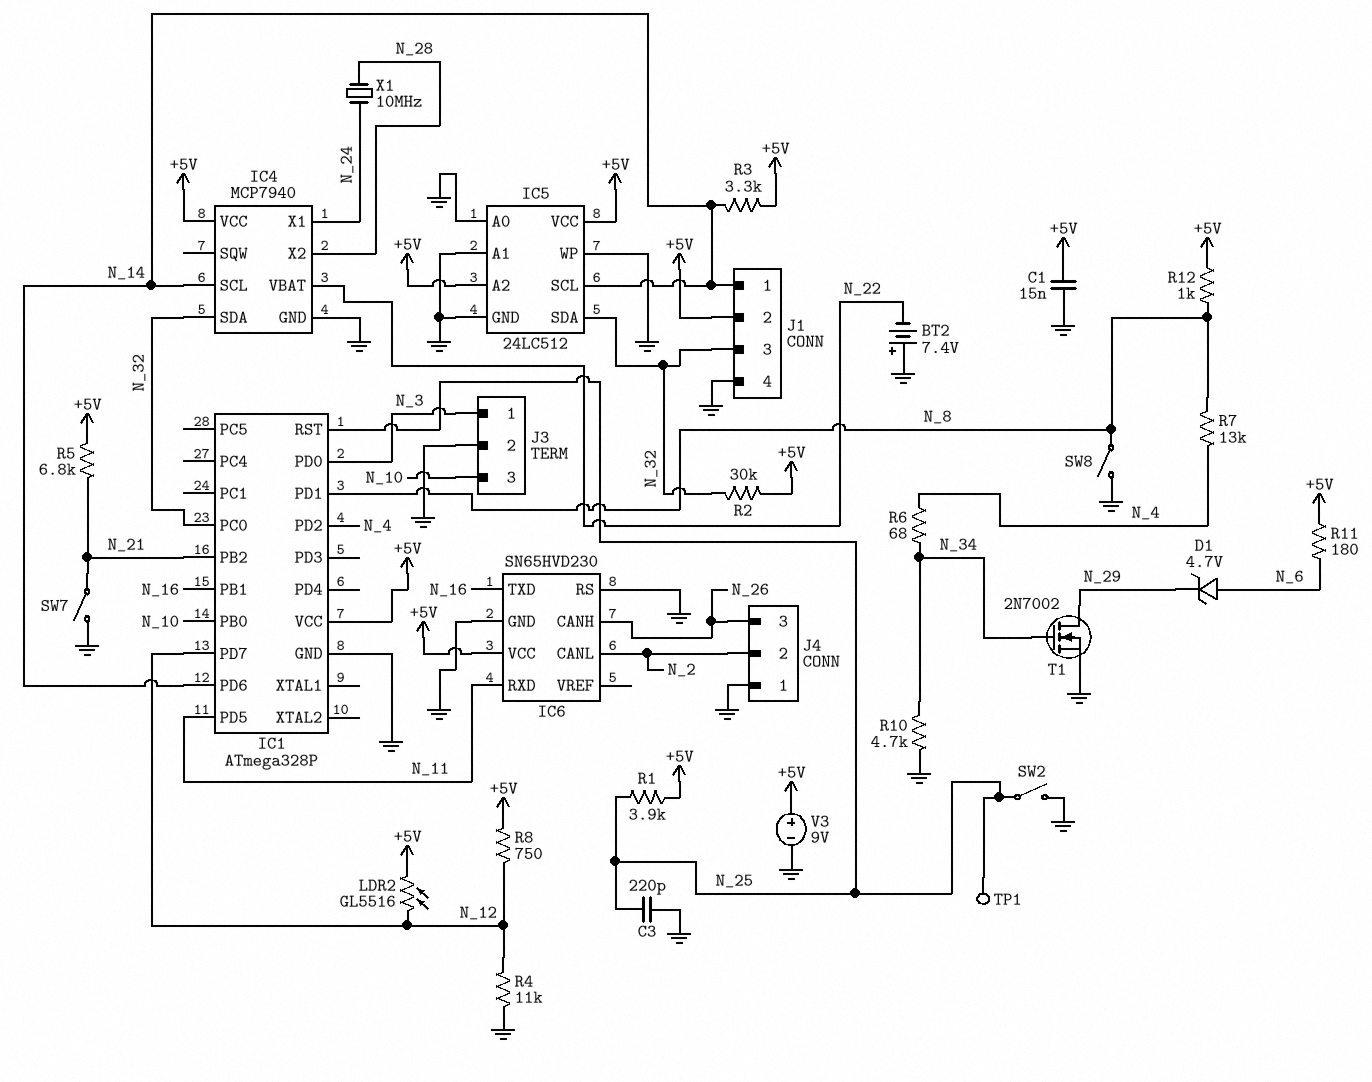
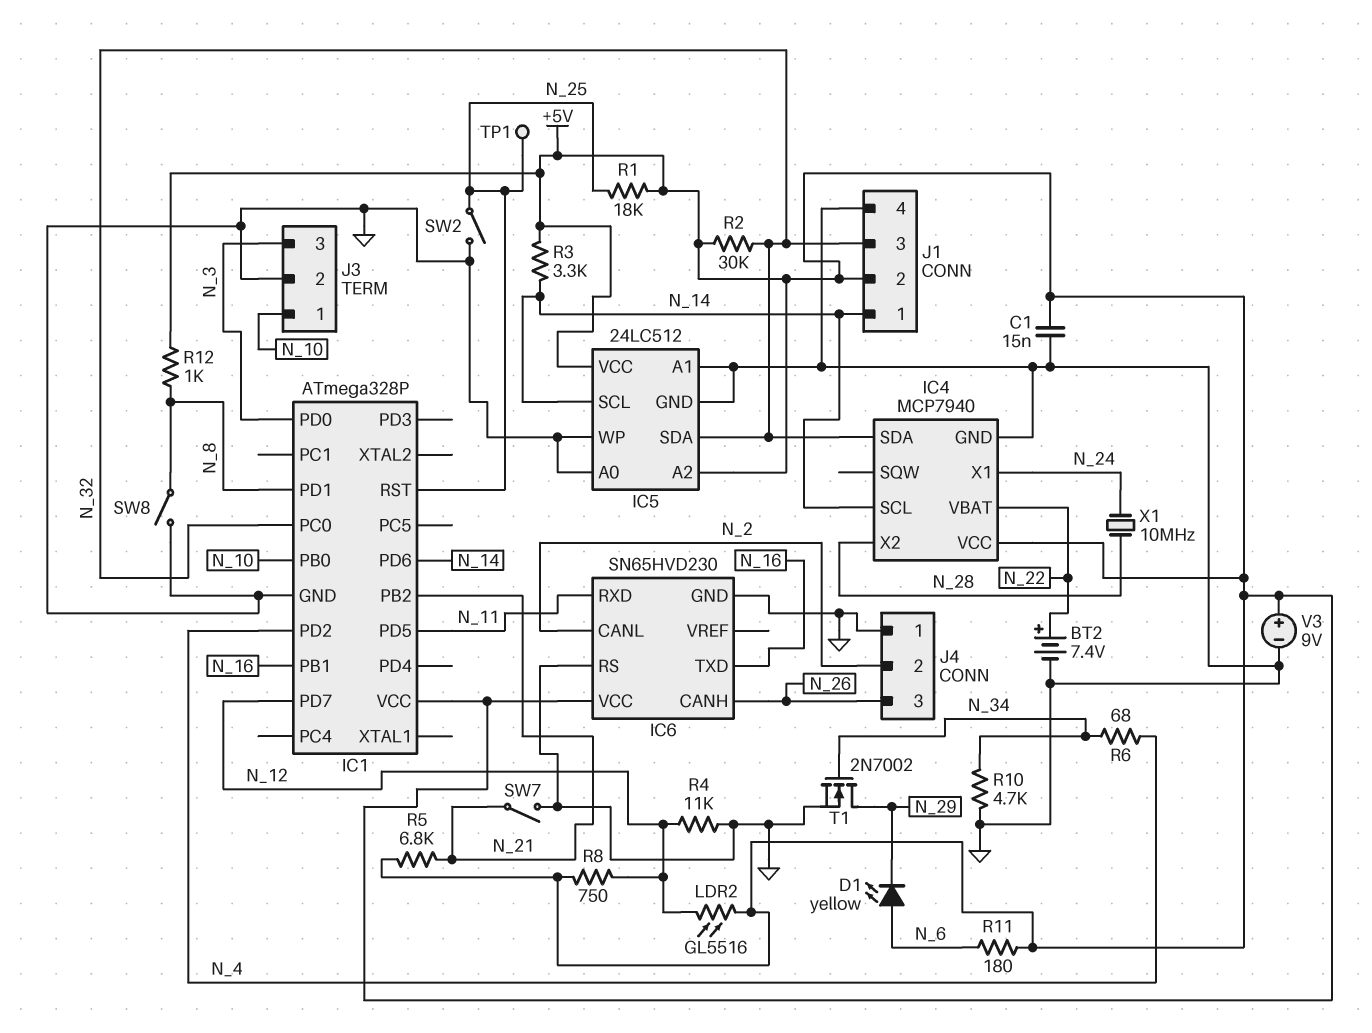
BT2: 7.4V (plus GND, minus N_22) -> 7.4V (plus N_22, minus GND)
C3: 220pF (GND, N_25) -> none
D1: zener 4.7V (A N_6, K N_29) -> LED yellow (A N_6, K N_29)
J3 pin 1: N_3 -> N_10
J3 pin 3: N_10 -> N_3
R1: 3.9k (+5V, N_25) -> 18k (+5V, N_25)
R7: 13k (N_4, N_8) -> none

